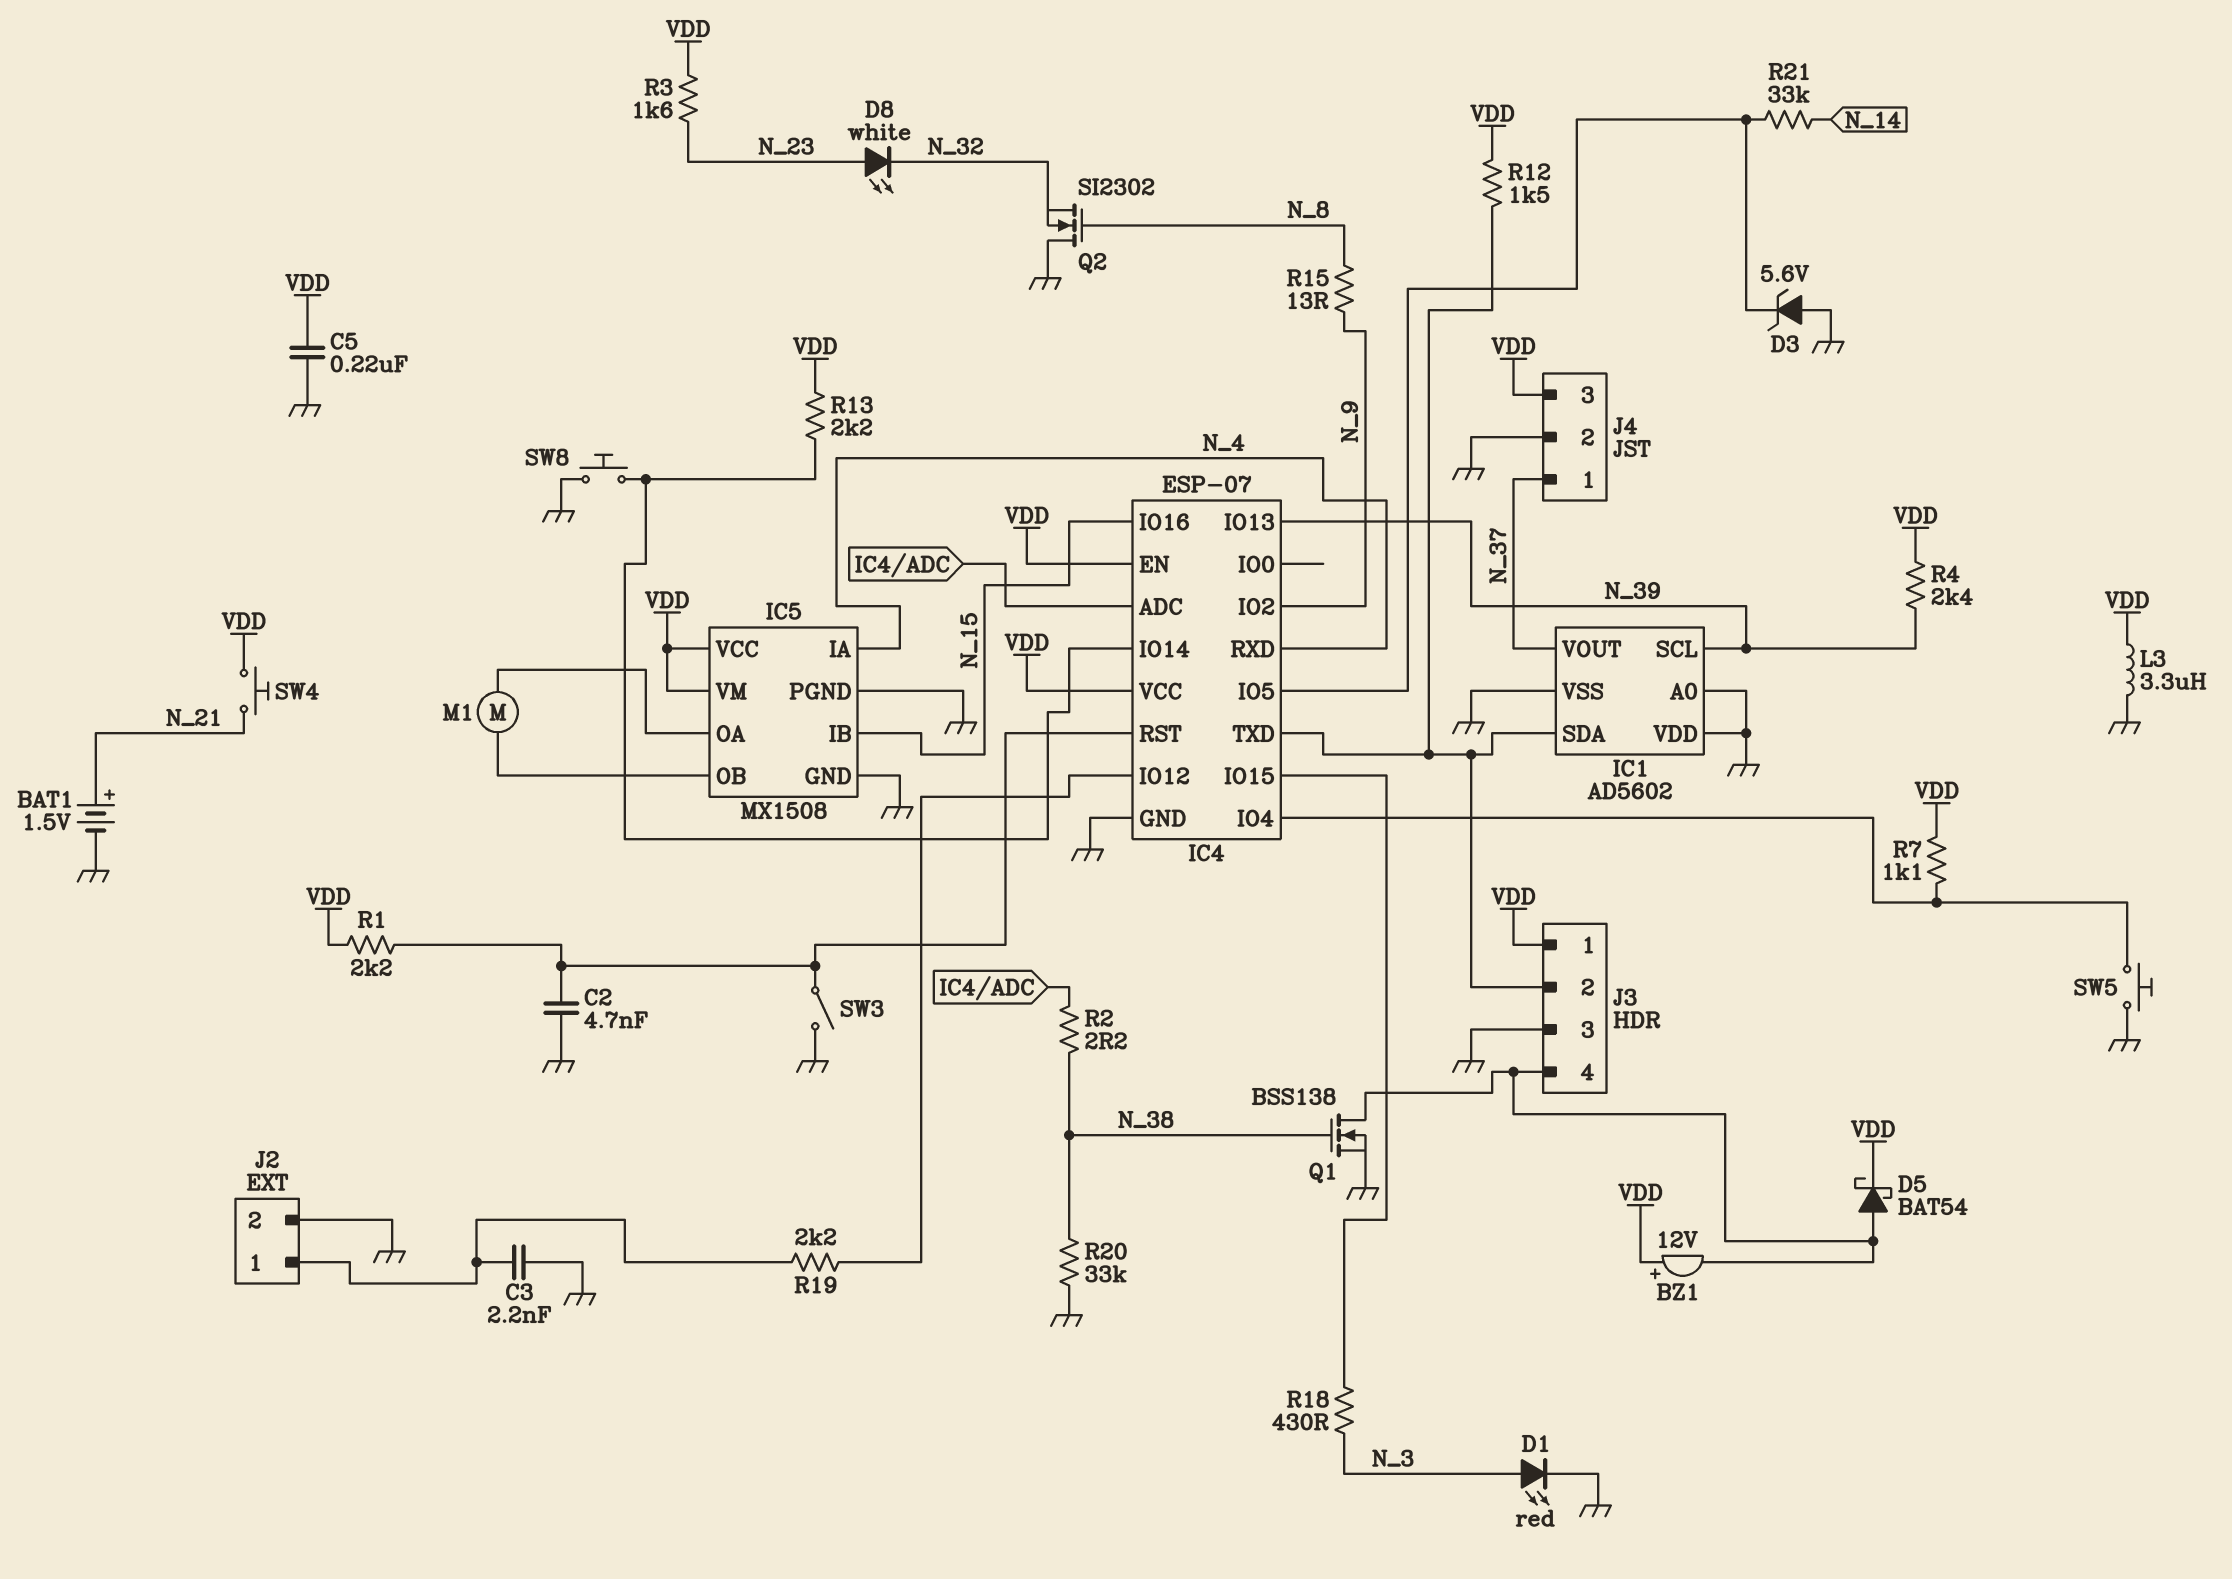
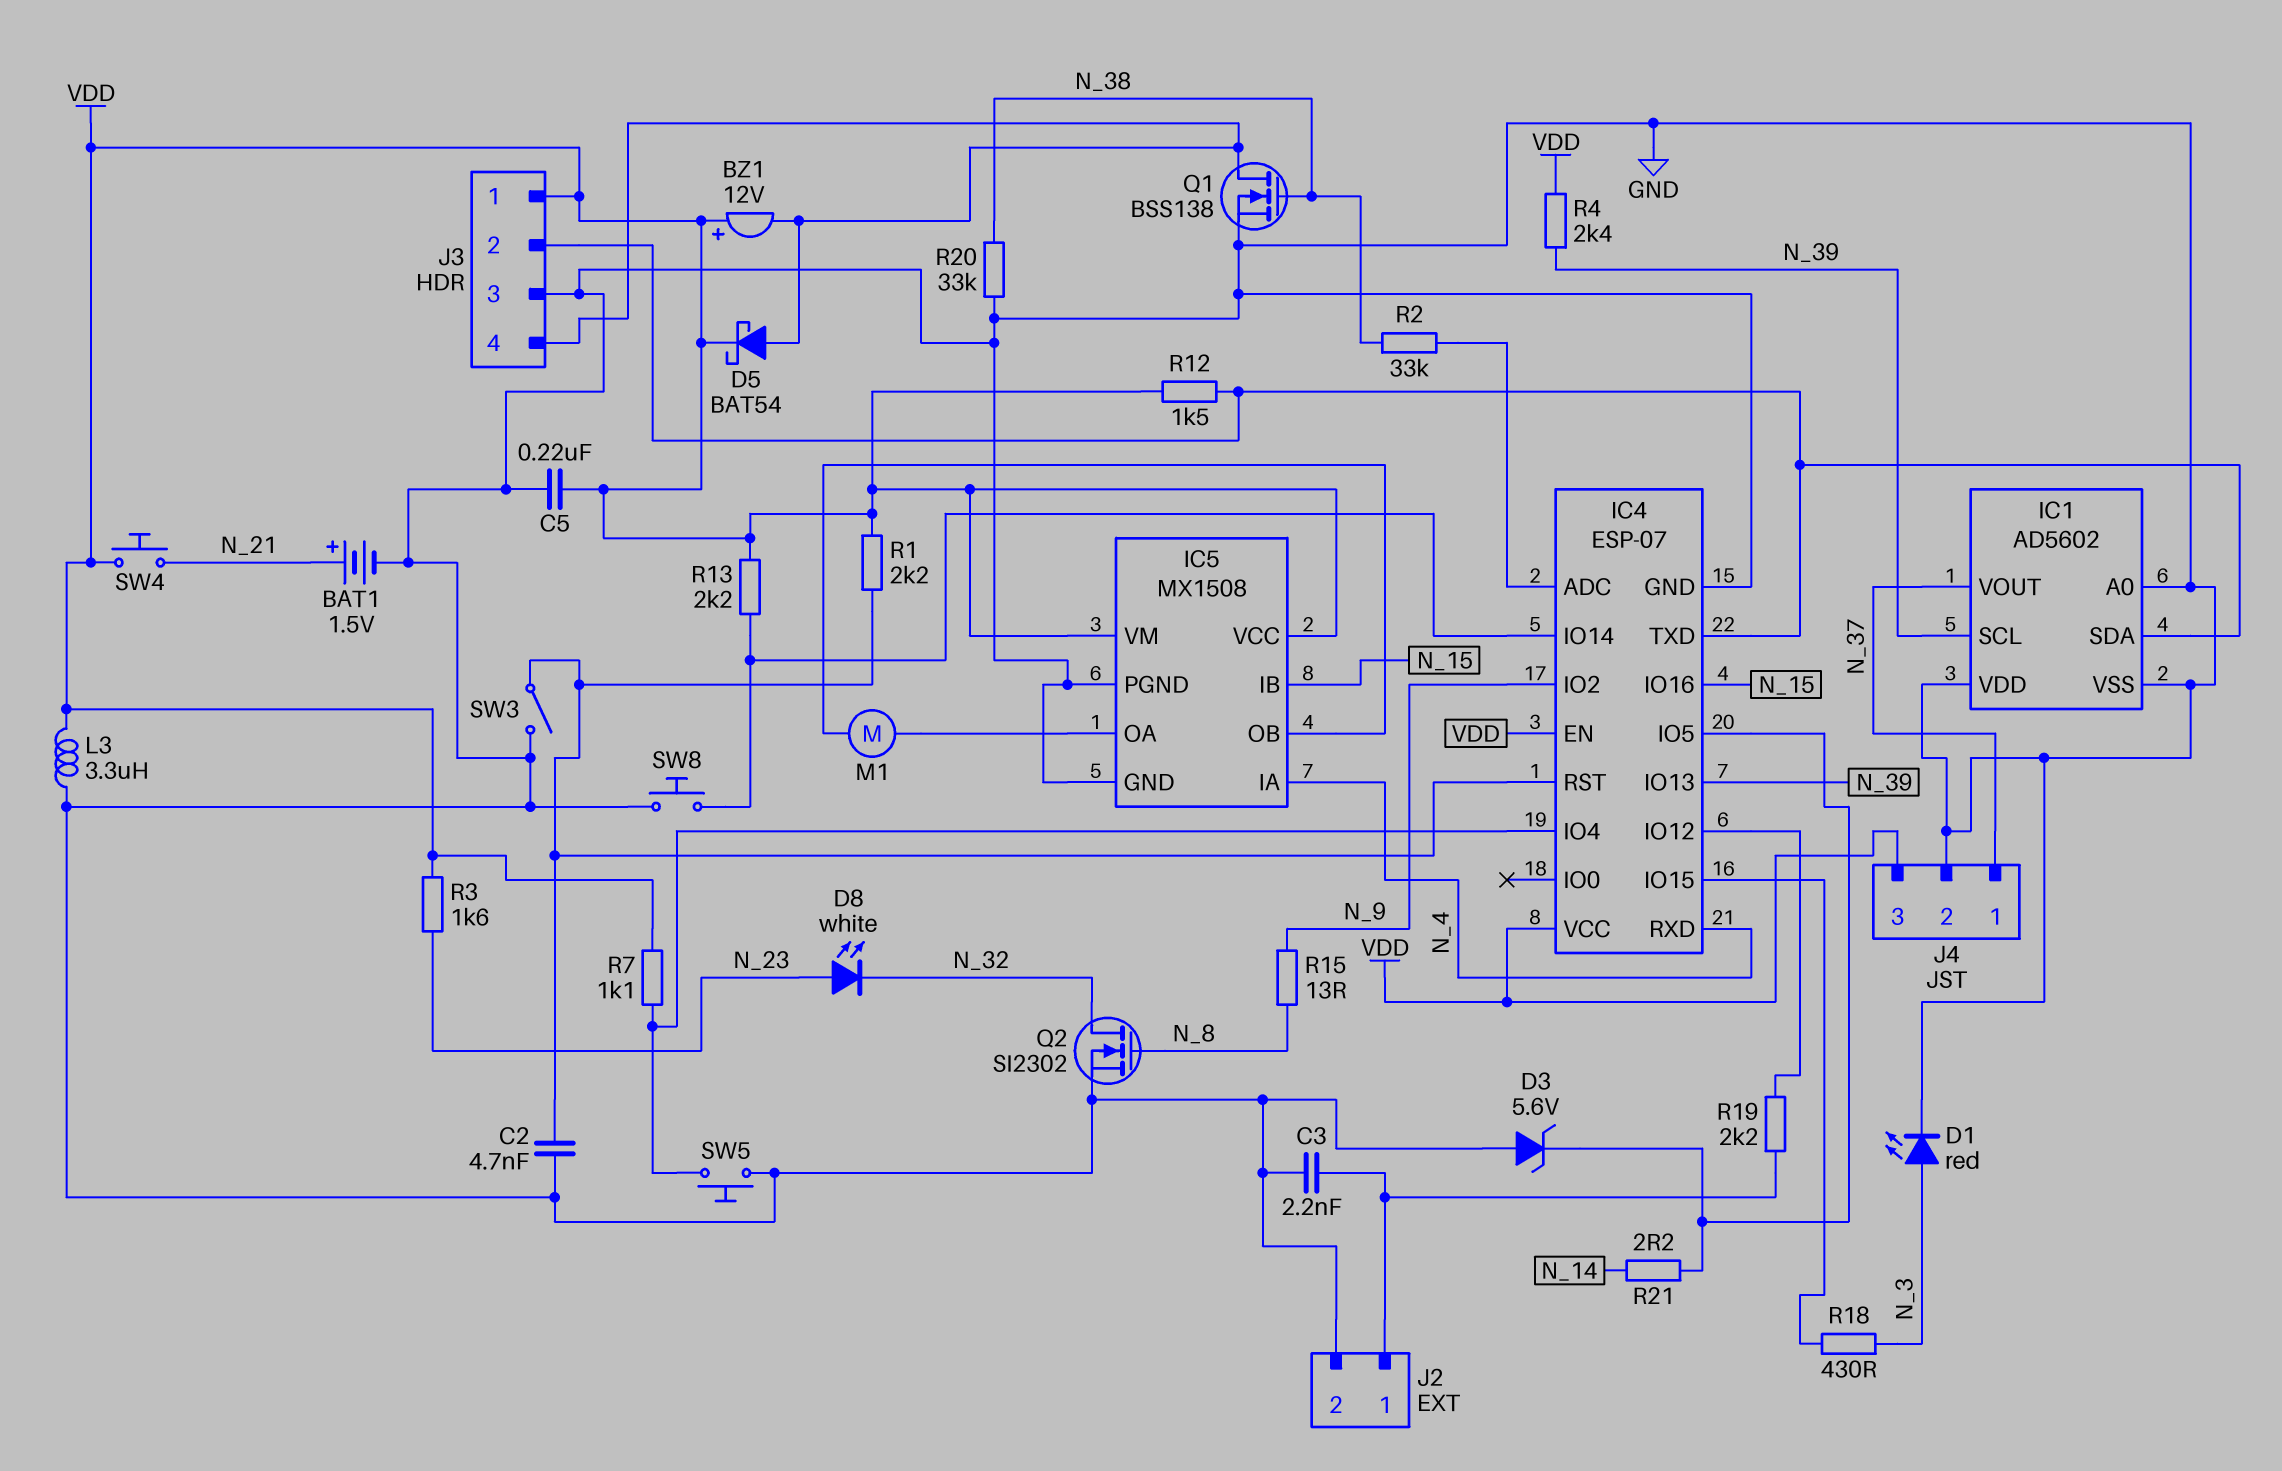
Q2: NMOS SI2302 (G N_8, D GND, S N_32) -> NMOS SI2302 (G N_8, D N_32, S GND)
R2: 2.2 (IC4/ADC, N_38) -> 33k (IC4/ADC, N_38)
R21: 33k (IC4/IO5, N_14) -> 2.2 (IC4/IO5, N_14)

